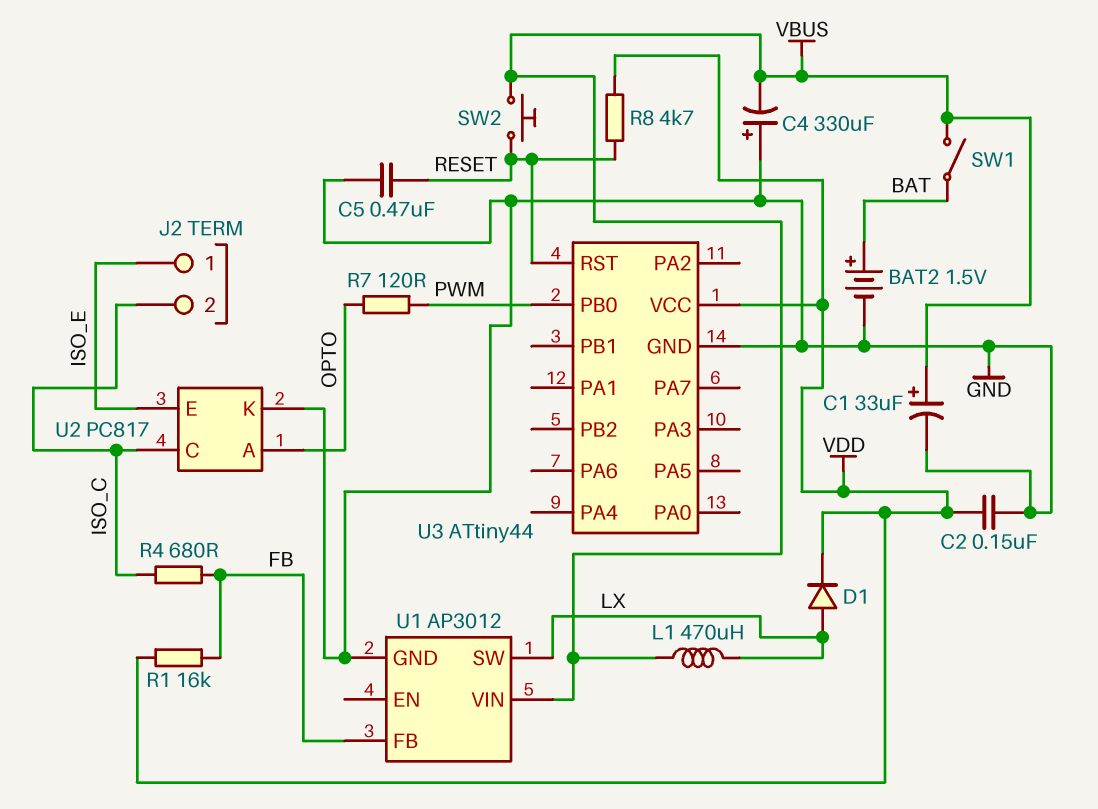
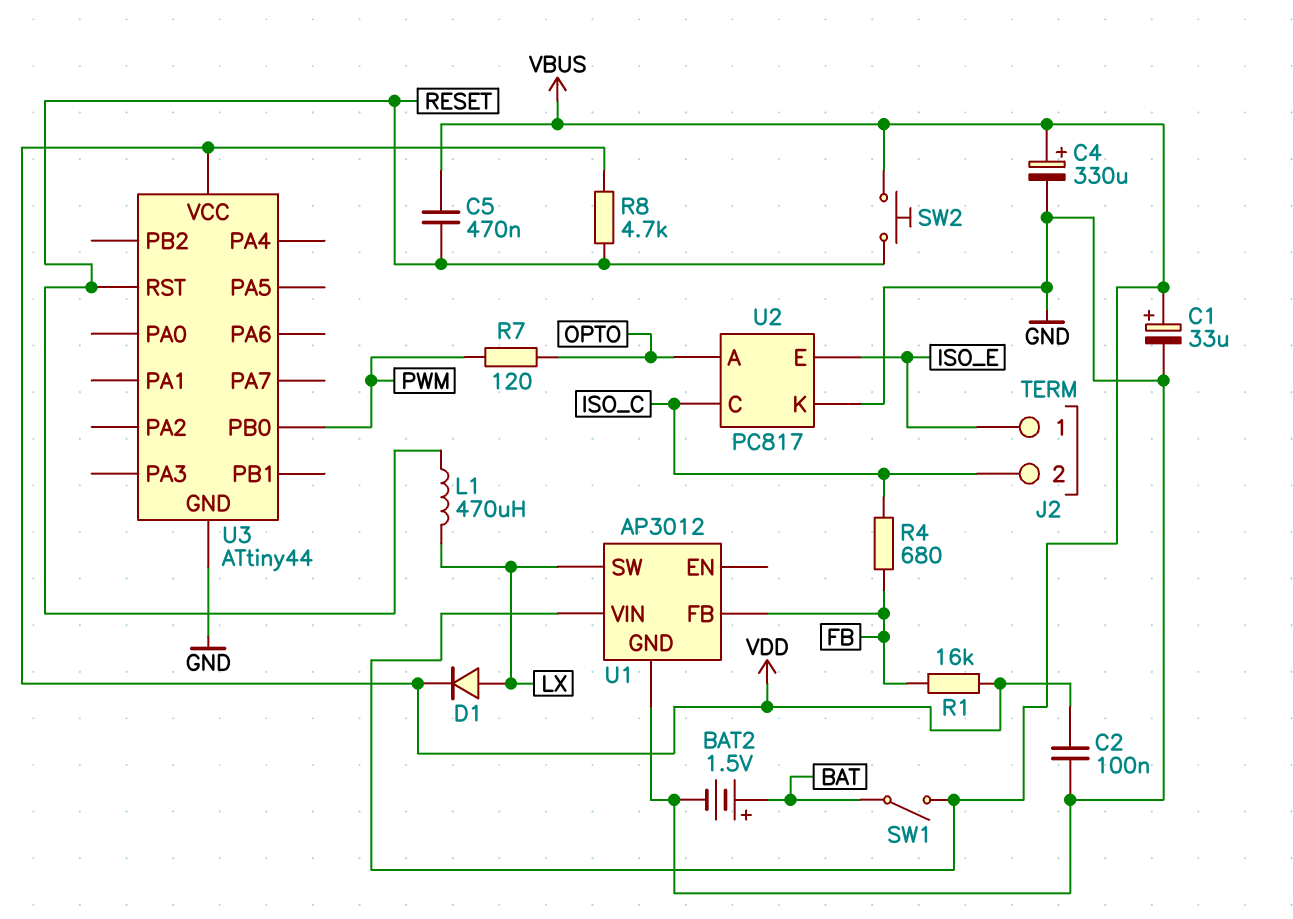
C2: 150nF (GND, VDD) -> 100nF (GND, VDD)
C4: 330uF (plus GND, minus VBUS) -> 330uF (plus VBUS, minus GND)
C5: 470nF (GND, RESET) -> 470nF (RESET, VBUS)
L1: 470uH (LX, VBUS) -> 470uH (LX, RESET)

